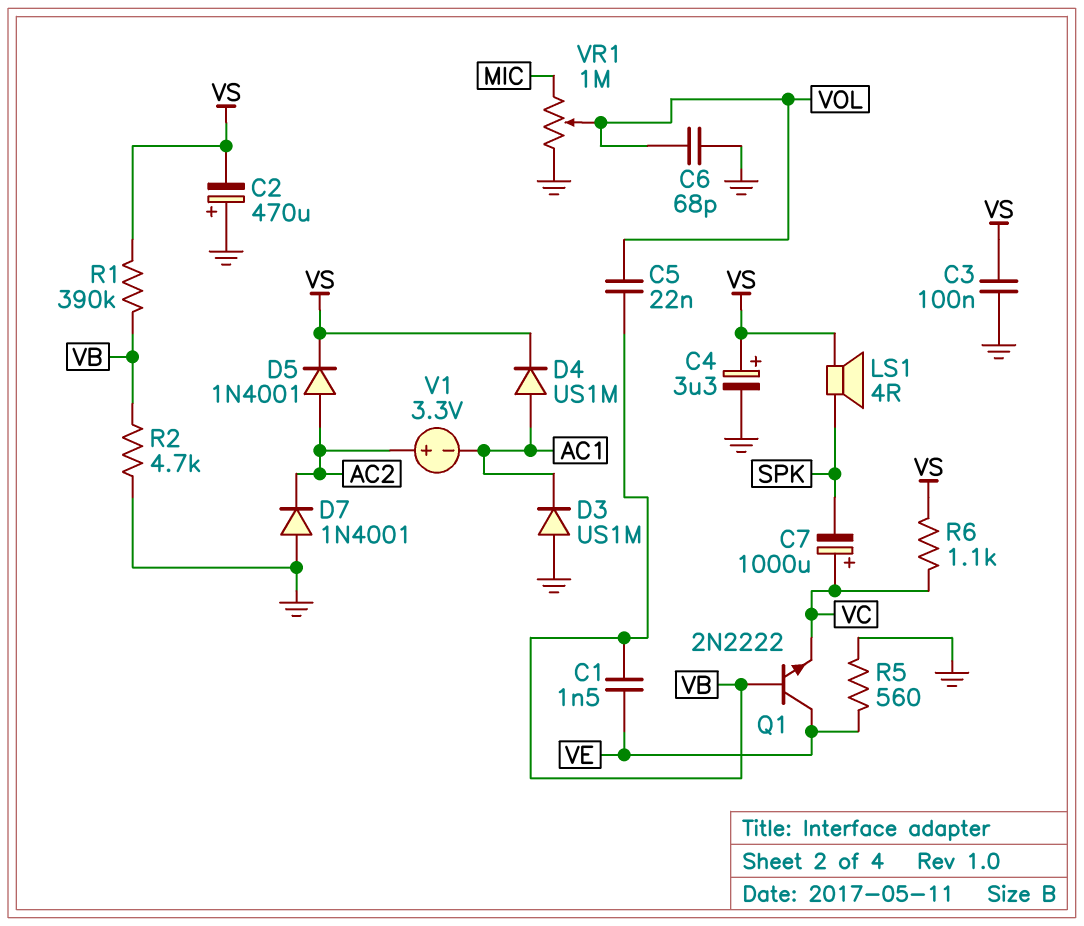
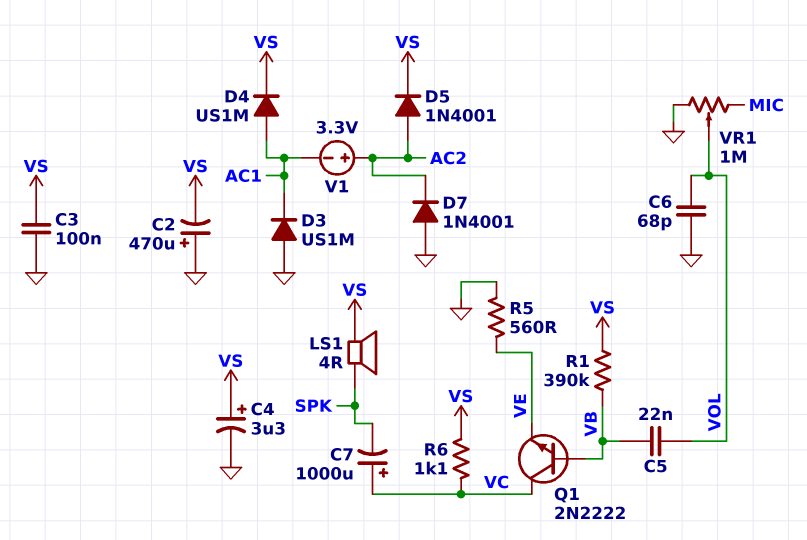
C1: 1.5nF (VB, VE) -> none
Q1: NPN 2N2222 (B VB, C VE, E VC) -> NPN 2N2222 (B VB, C VC, E VE)
R2: 4.7k (GND, VB) -> none

